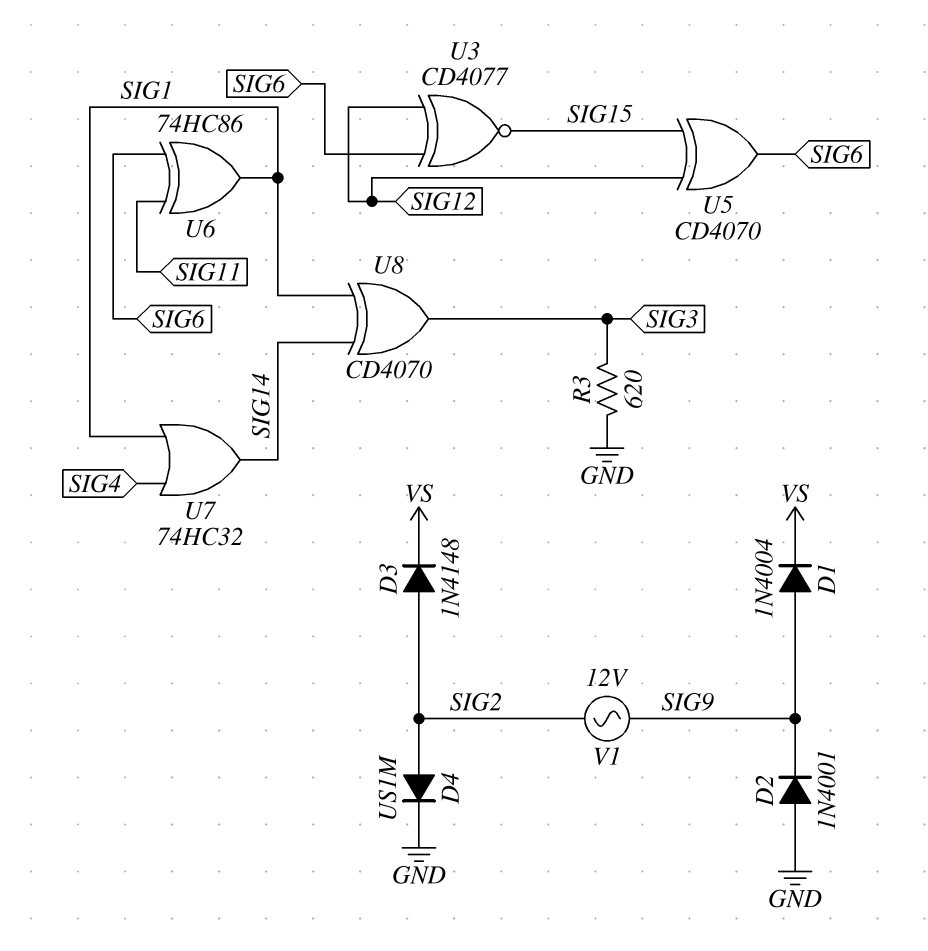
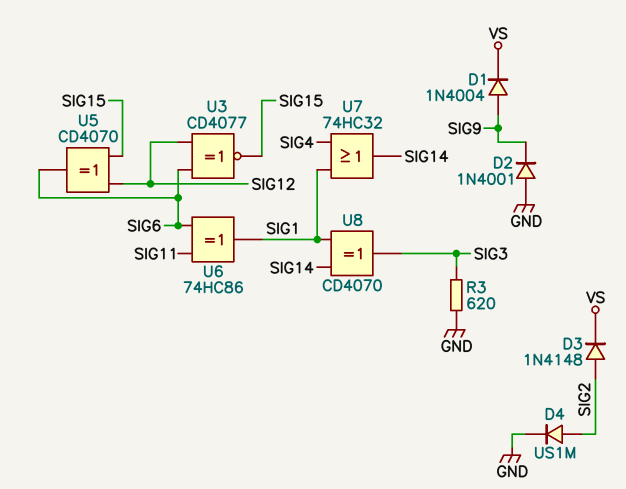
V1: AC 12V (SIG2, SIG9) -> none

